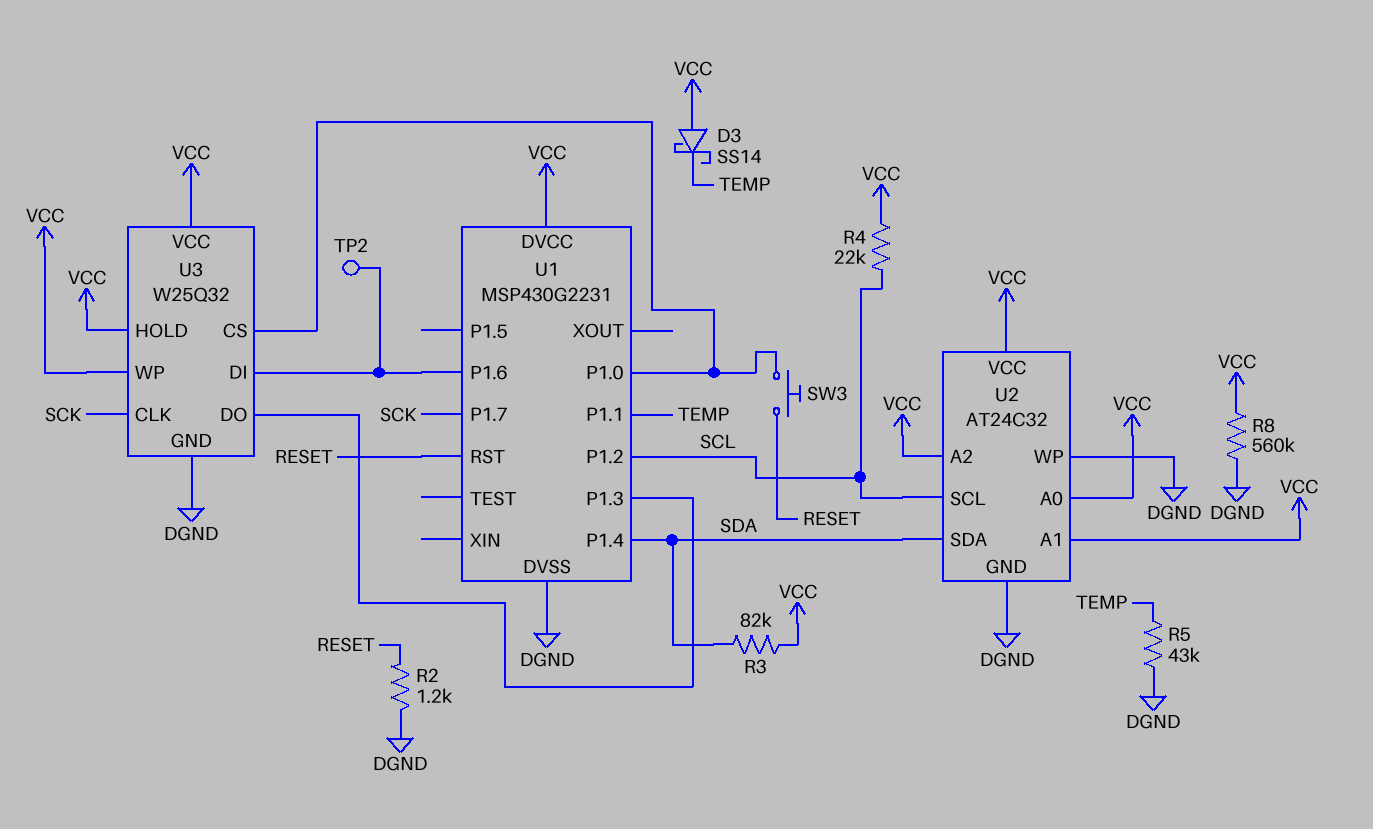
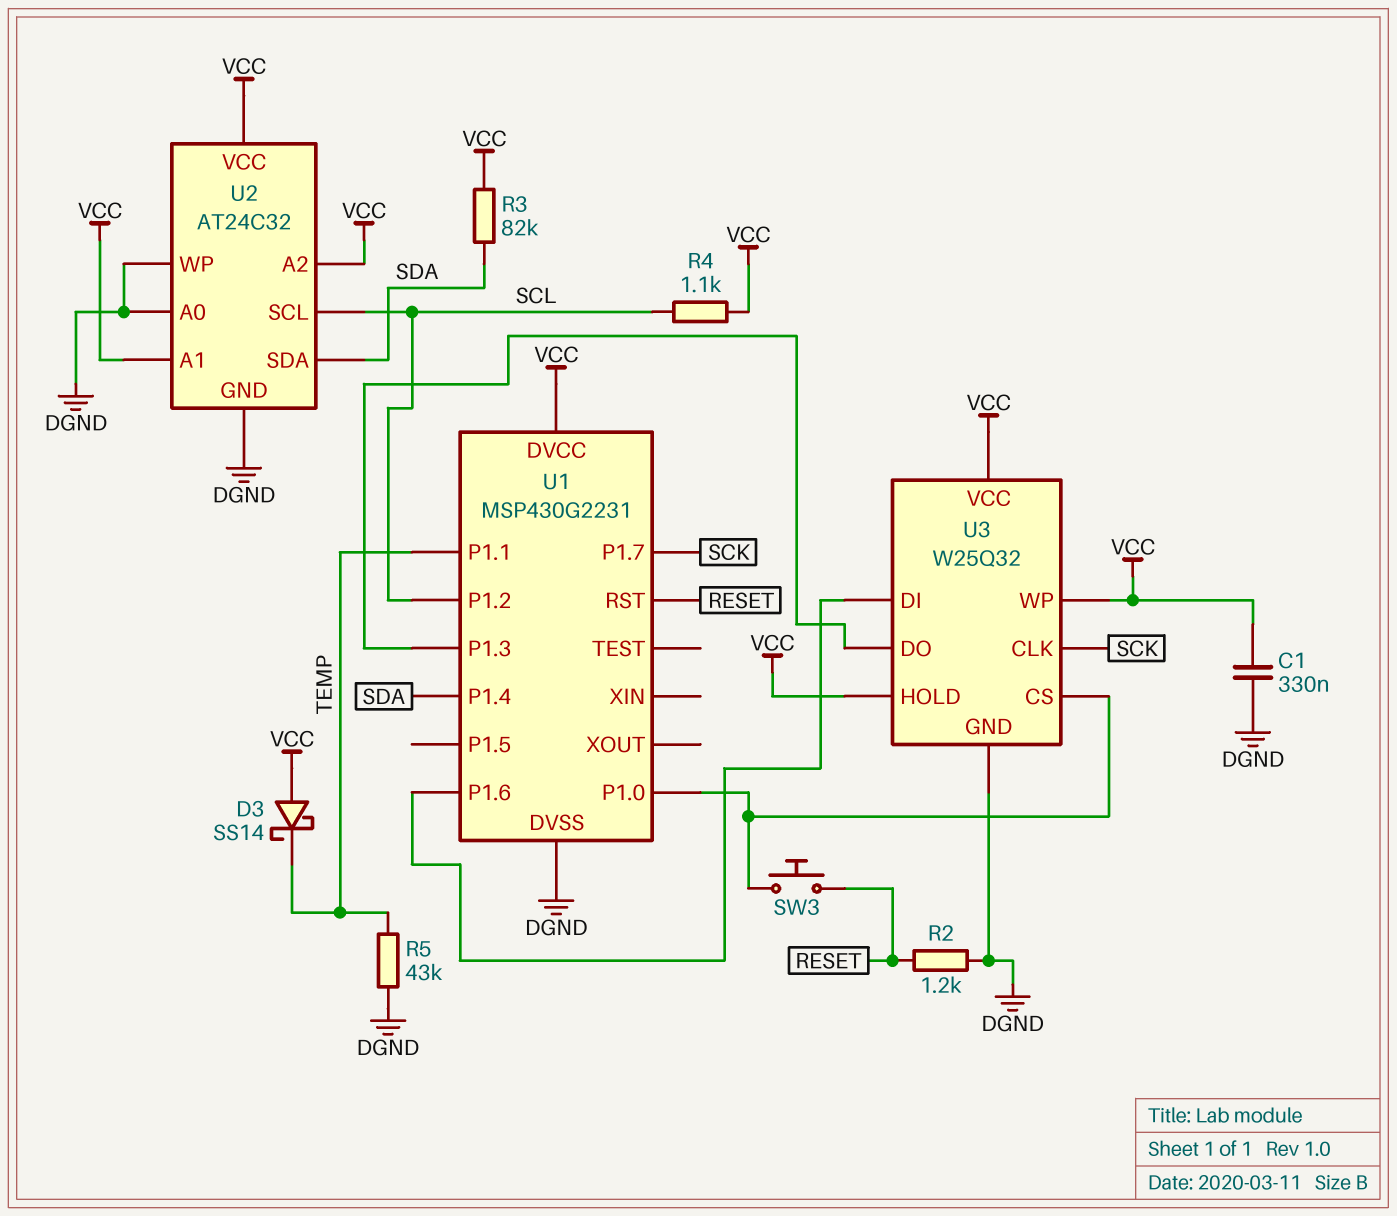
C1: none -> 330nF (DGND, VCC)
R4: 22k (SCL, VCC) -> 1.1k (SCL, VCC)
R8: 560k (DGND, VCC) -> none
TP2: test point (U1/P1.6) -> none
U2 pin A0: VCC -> DGND

